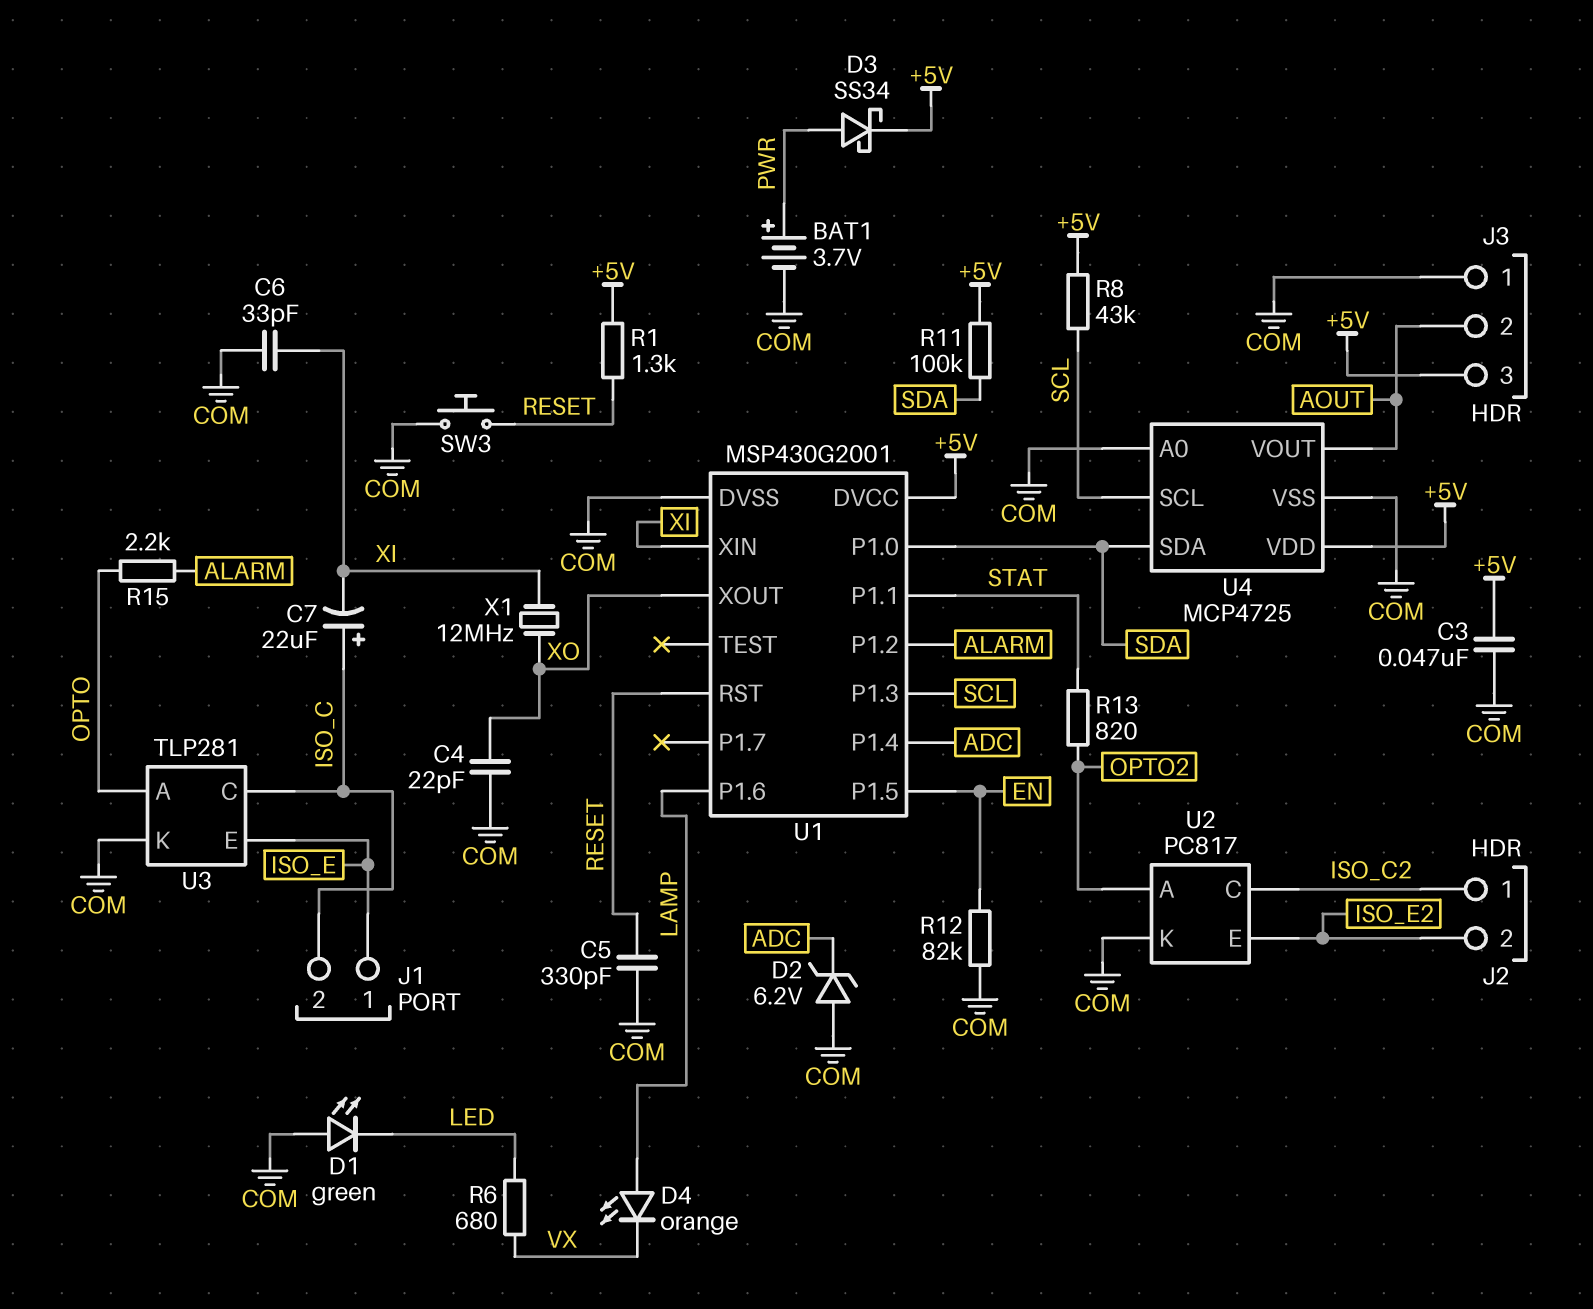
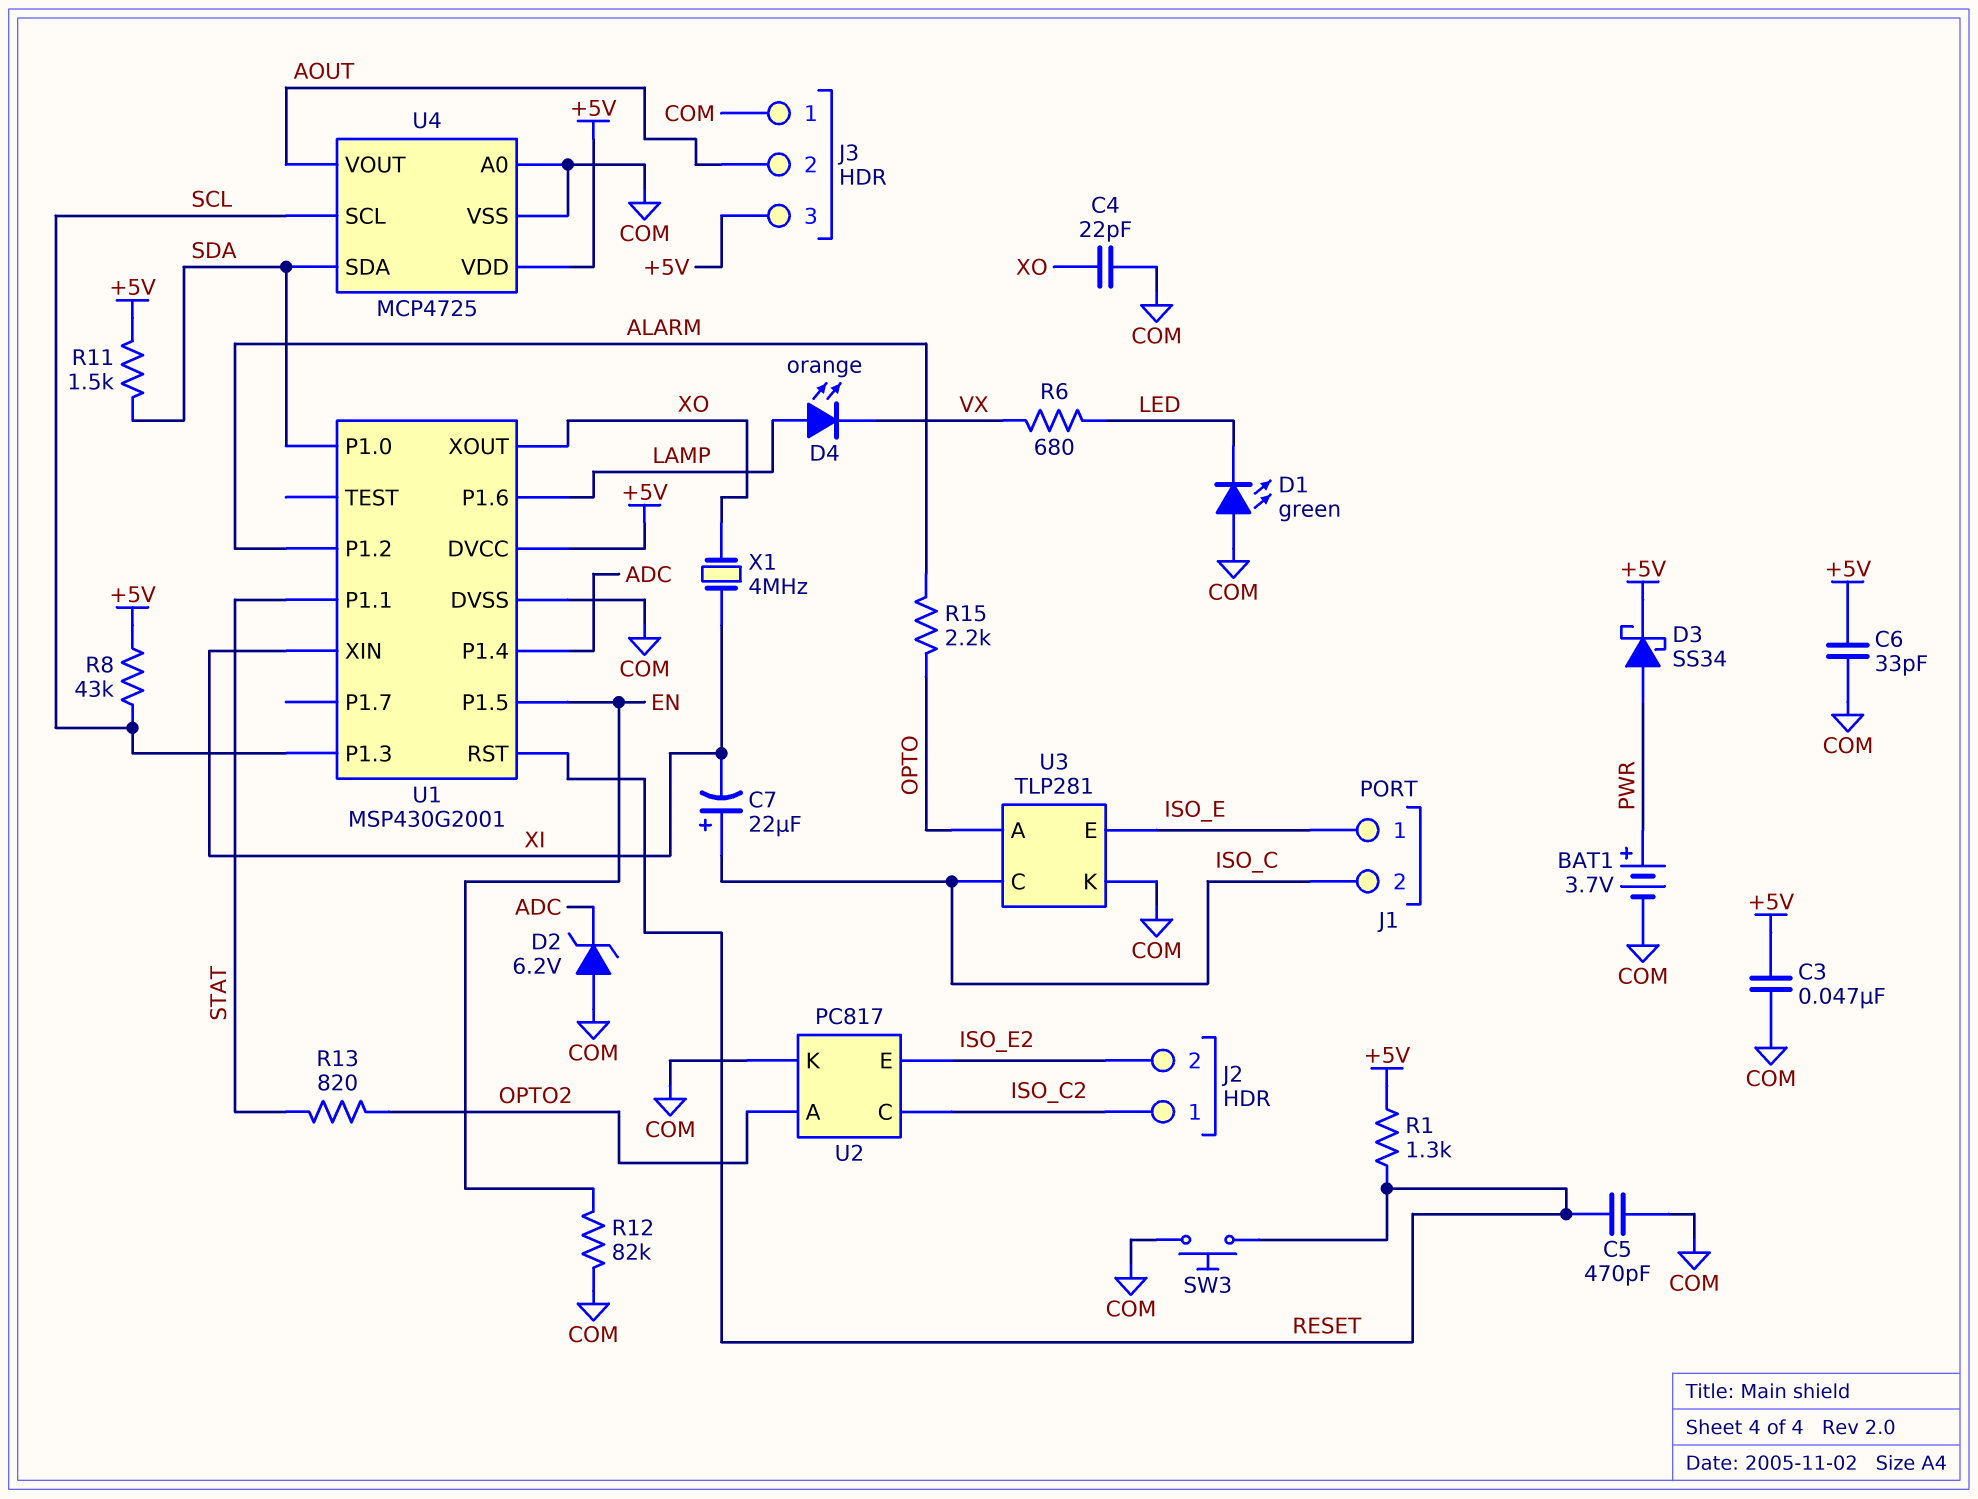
C5: 330pF (COM, RESET) -> 470pF (COM, RESET)
C6: 33pF (COM, XI) -> 33pF (+5V, COM)
R11: 100k (+5V, SDA) -> 1.5k (+5V, SDA)
X1: 12MHz (XI, XO) -> 4MHz (XI, XO)

